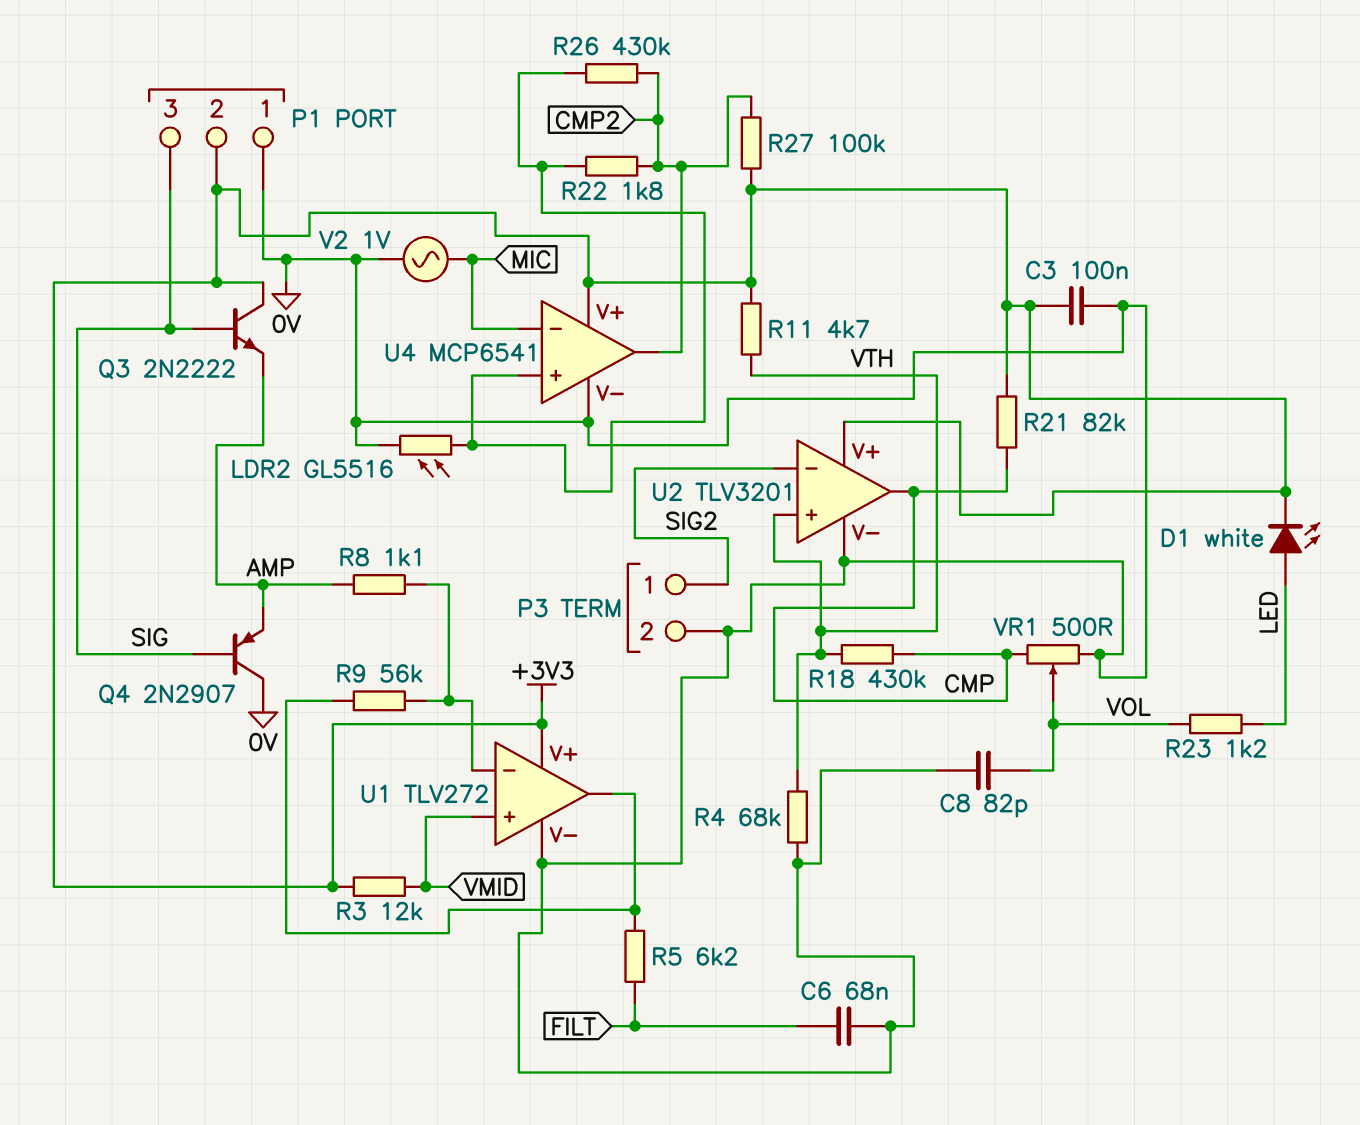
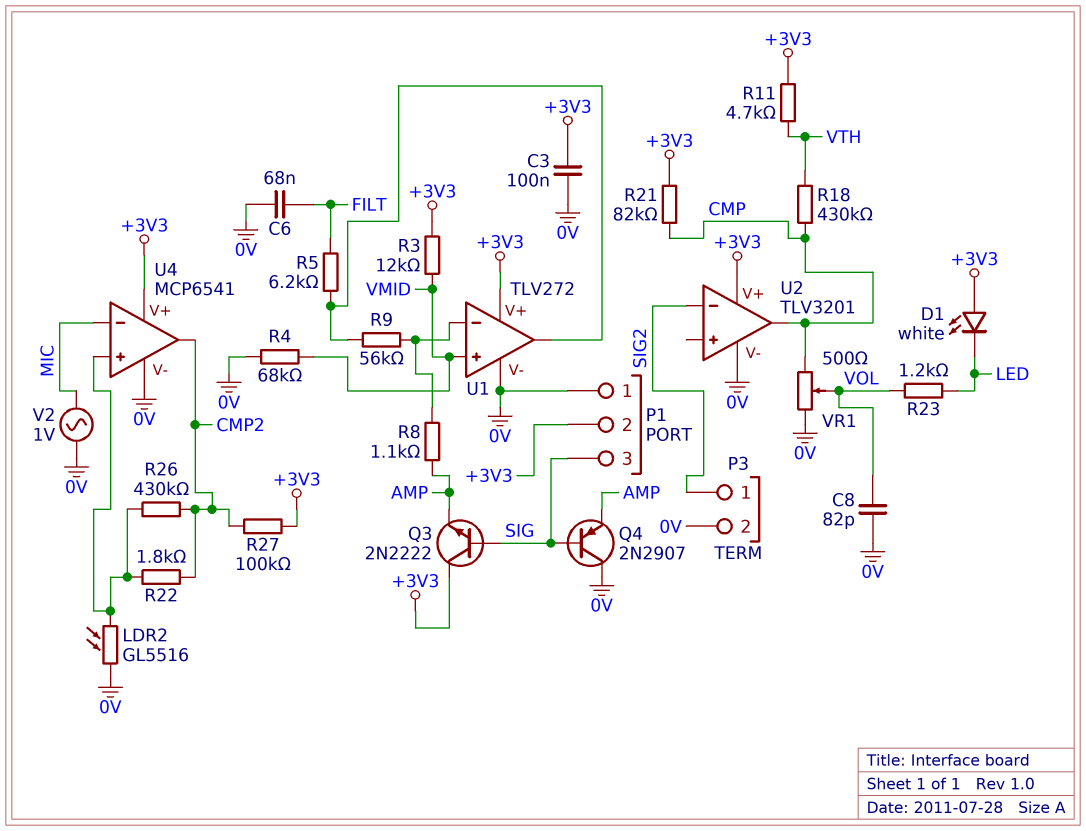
D1: LED white (A LED, K +3V3) -> LED white (A +3V3, K LED)
R4: 68k (0V, VTH) -> 68k (0V, VMID)
U2 pin in+: VTH -> none

